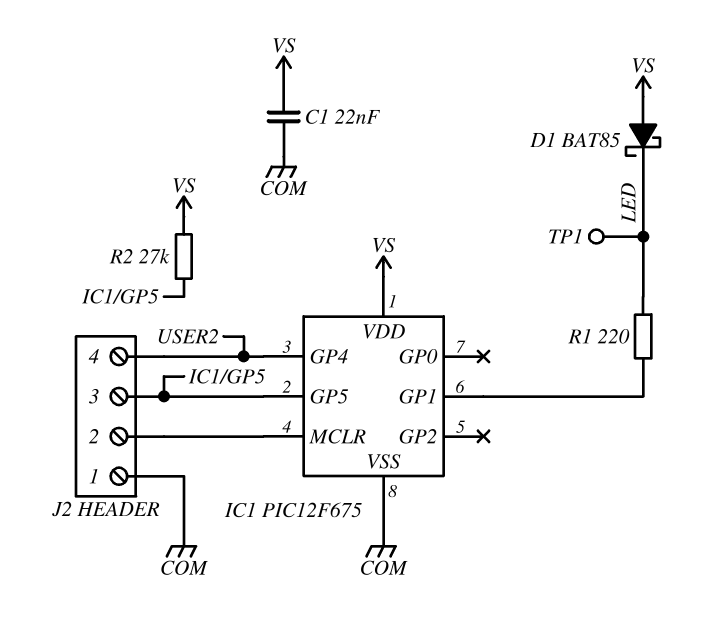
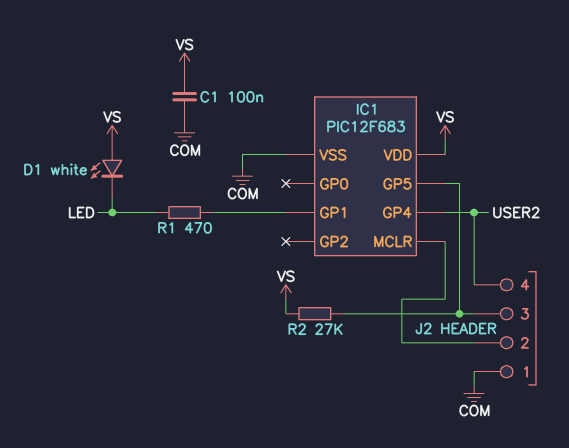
C1: 22nF (COM, VS) -> 100nF (COM, VS)
D1: schottky BAT85 (A VS, K LED) -> LED white (A VS, K LED)
IC1: PIC12F675 -> PIC12F683
R1: 220 (IC1/GP1, LED) -> 470 (IC1/GP1, LED)
TP1: test point (LED) -> none

